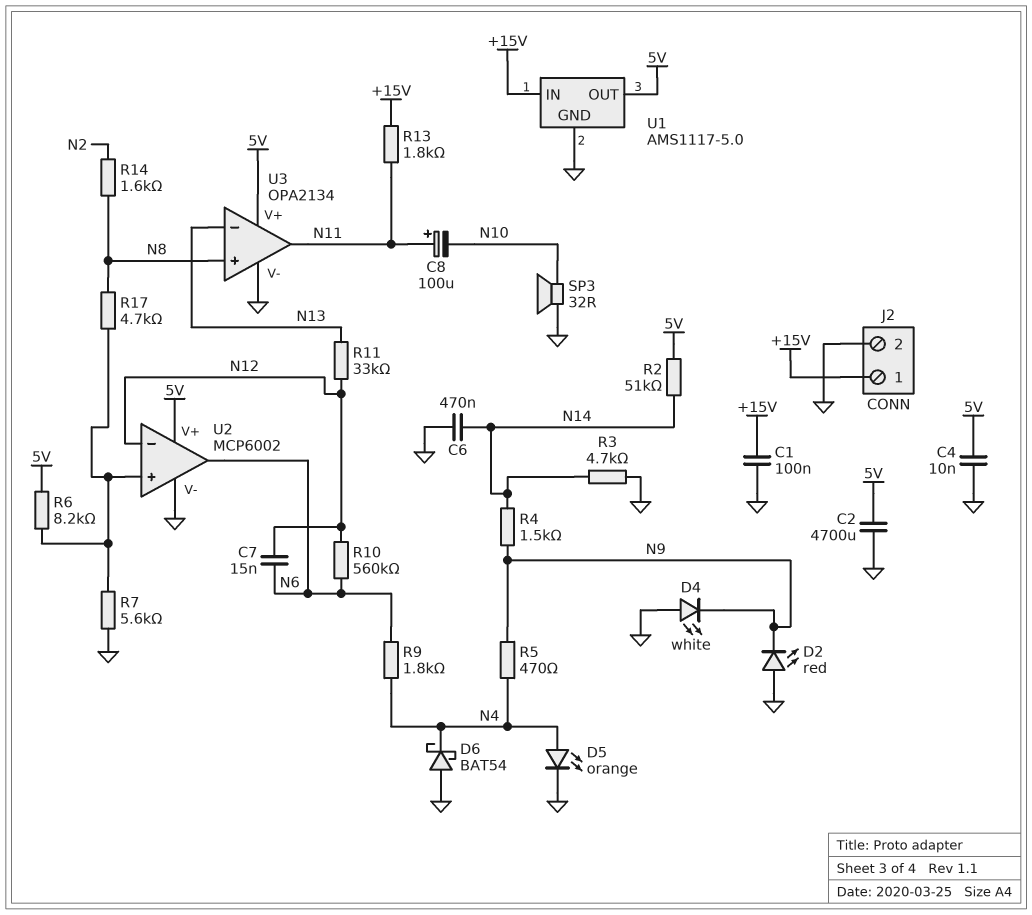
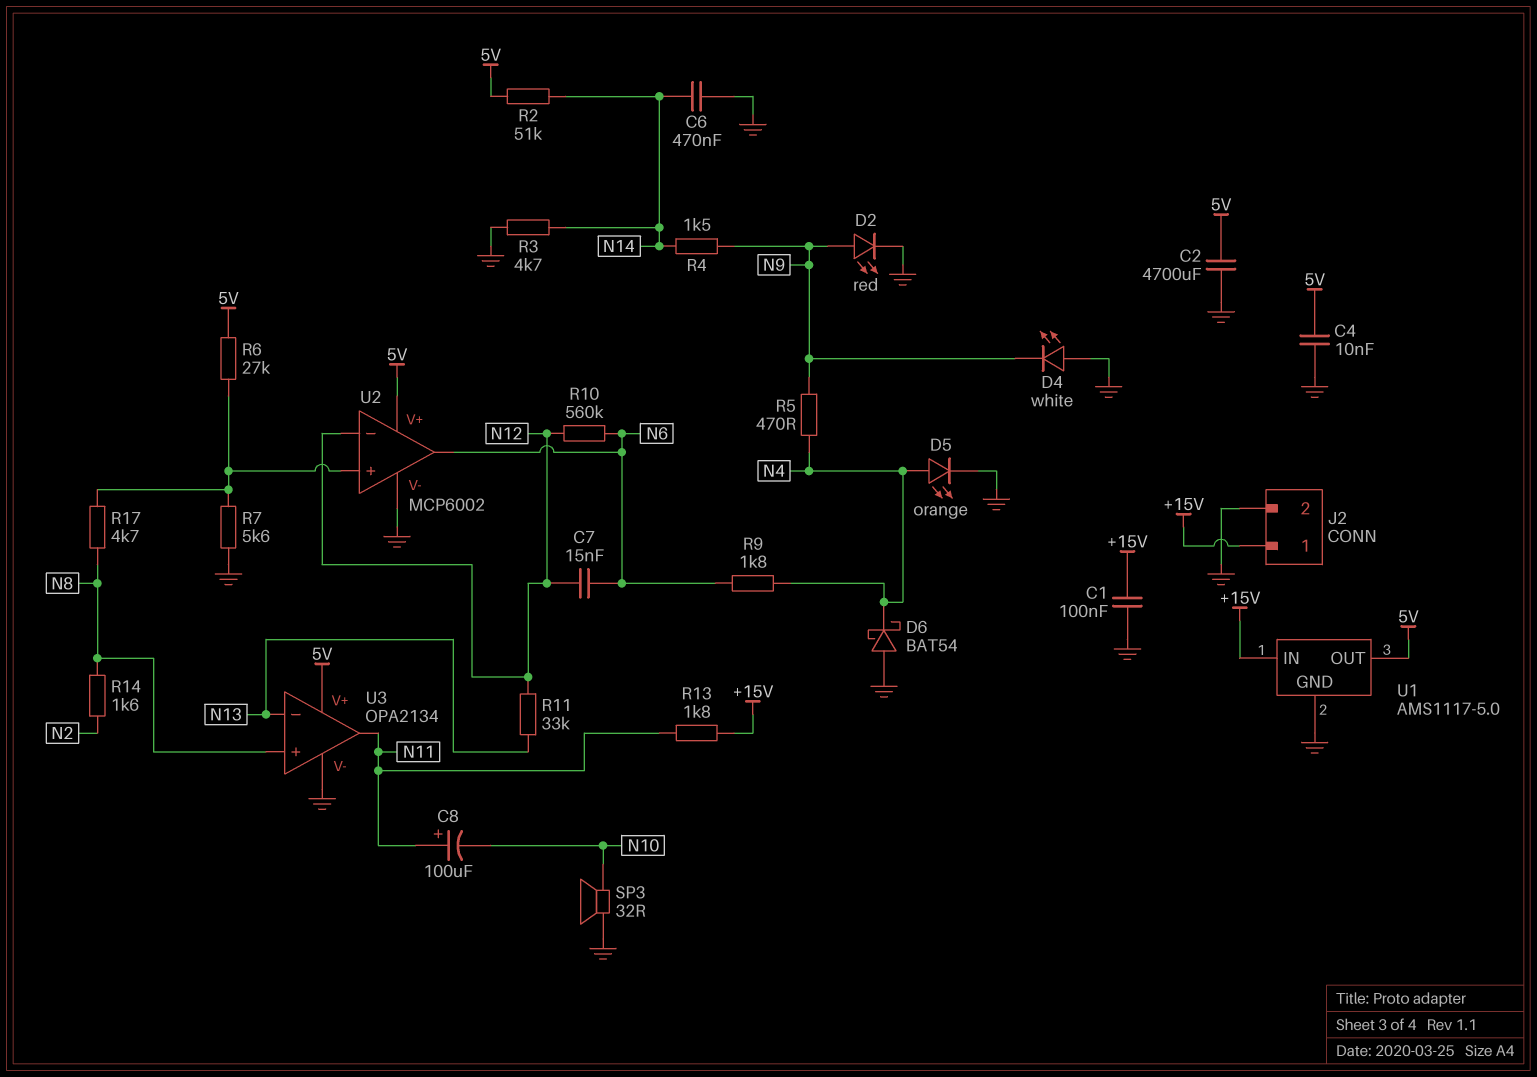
D2: LED red (A GND, K N9) -> LED red (A N9, K GND)
R6: 8.2k (5V, U2/in+) -> 27k (5V, U2/in+)

